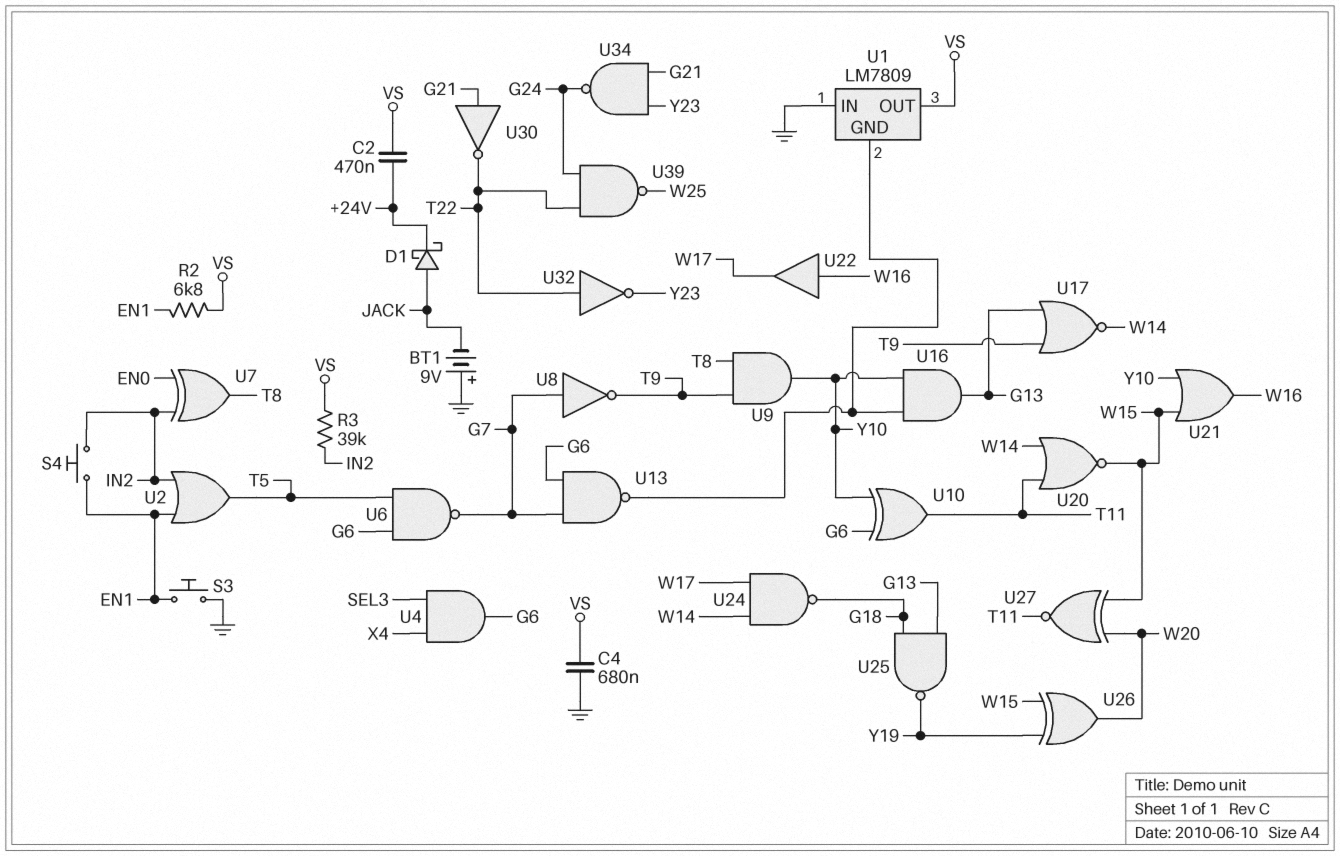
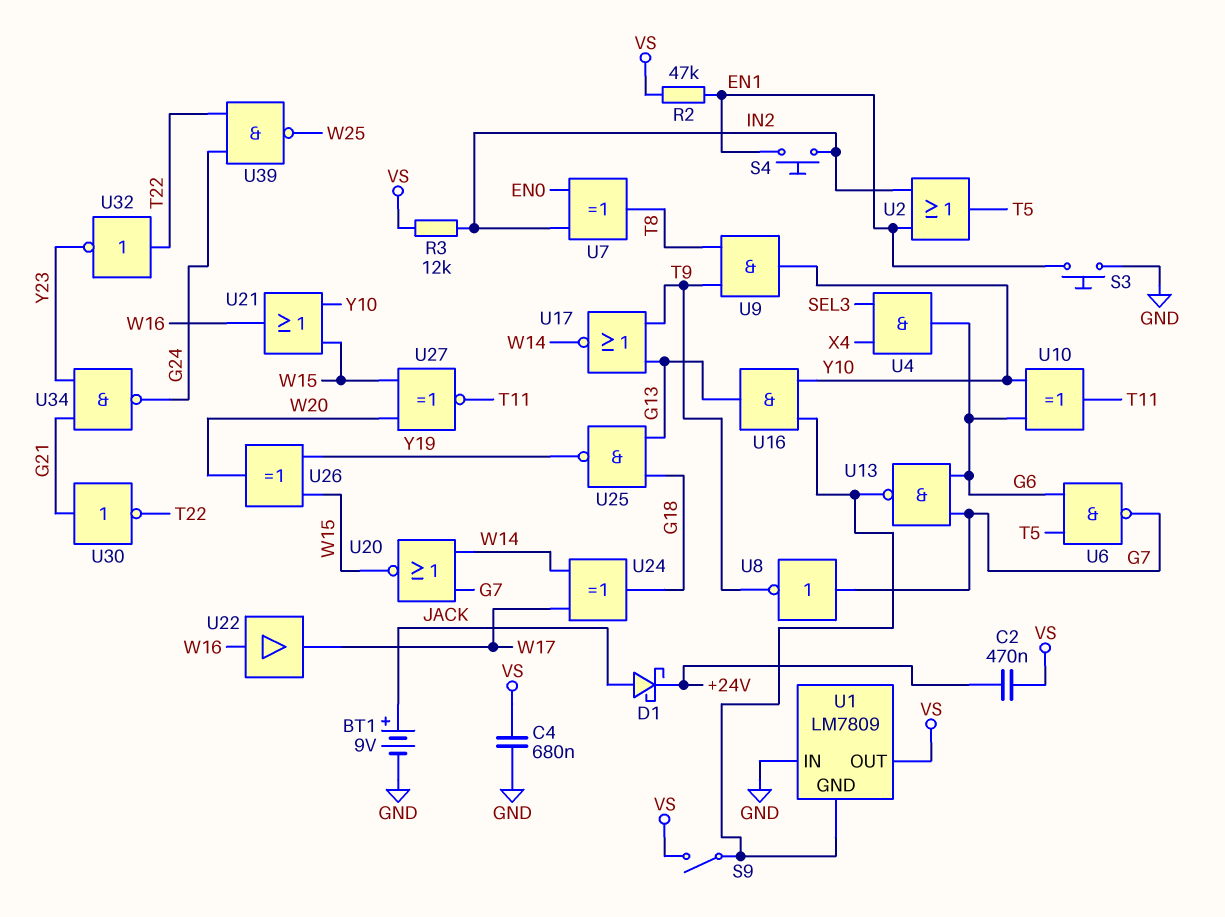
BT1: 9V (plus GND, minus JACK) -> 9V (plus JACK, minus GND)
R2: 6.8k (EN1, VS) -> 47k (EN1, VS)
R3: 39k (IN2, VS) -> 12k (IN2, VS)
S9: none -> switch (U1/GND, VS)
U20: NOR (in T11, in W14, out W15) -> NOR (in G7, in W14, out W15)
U24: NAND (in W14, in W17, out G18) -> XOR (in W14, in W17, out G18)

